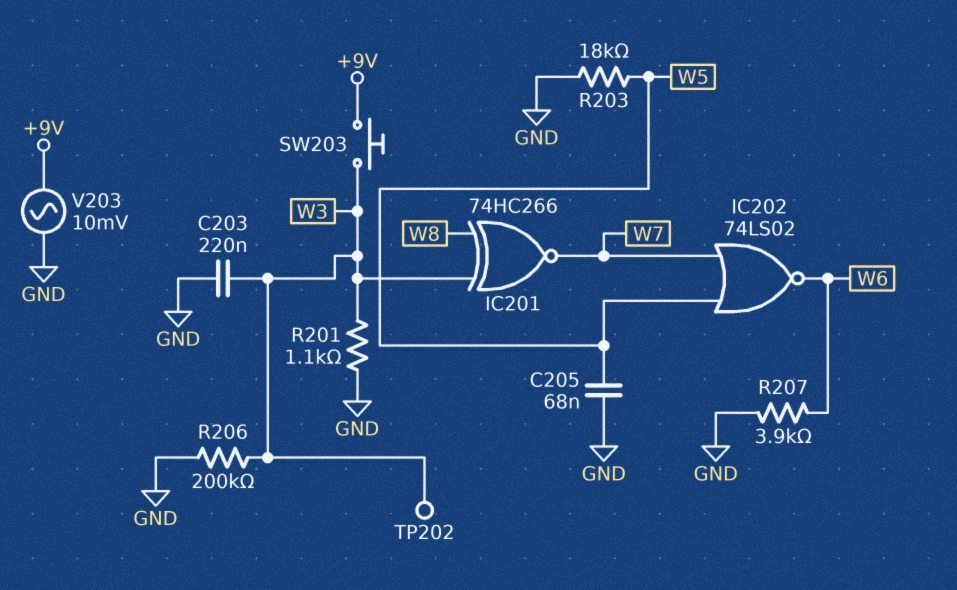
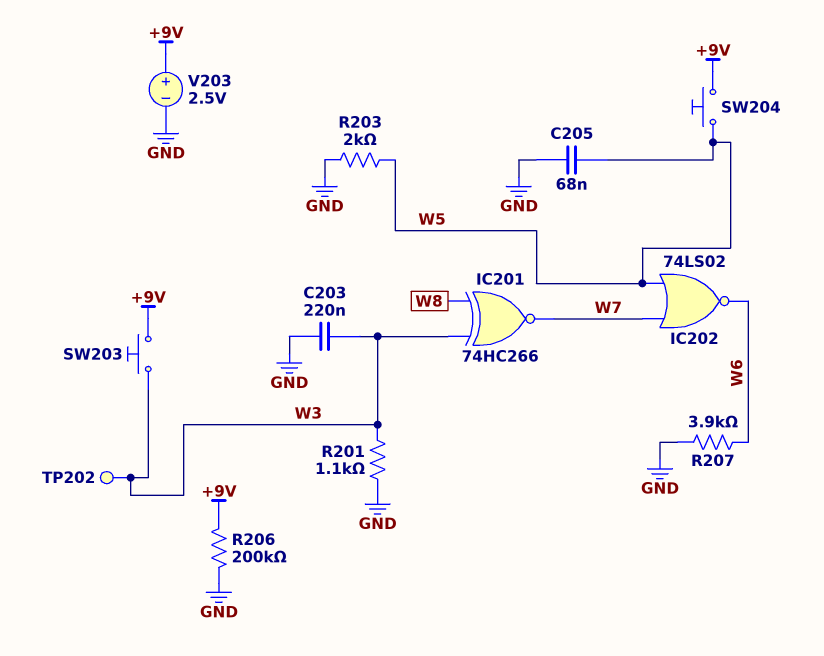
R203: 18k (GND, W5) -> 2k (GND, W5)
R206: 200k (GND, W3) -> 200k (+9V, GND)
SW204: none -> button (+9V, W5)
V203: AC 10mV (+9V, GND) -> 2.5V (plus +9V, minus GND)

